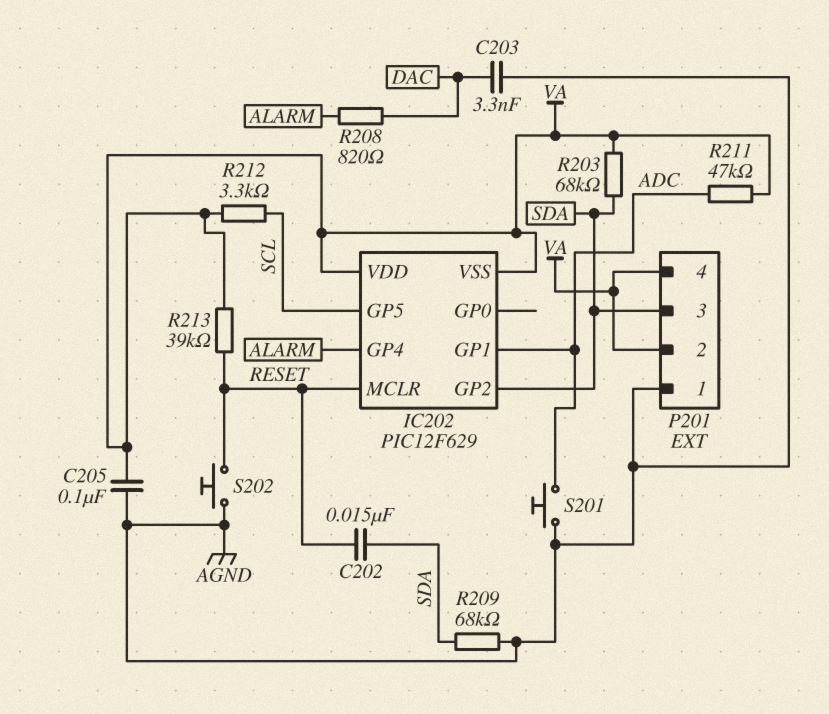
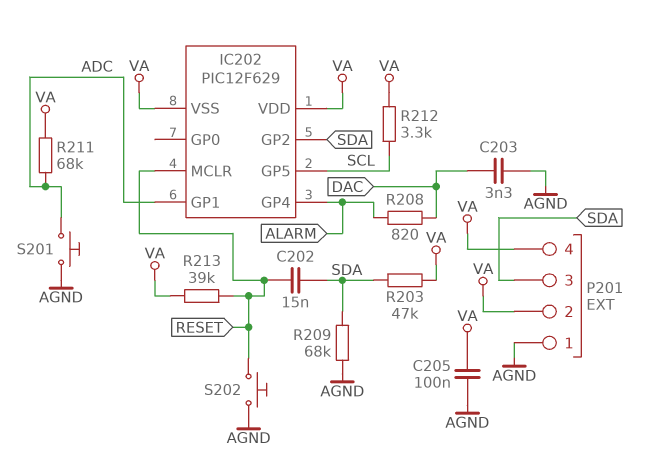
R203: 68k (SDA, VA) -> 47k (SDA, VA)
R211: 47k (ADC, VA) -> 68k (ADC, VA)

